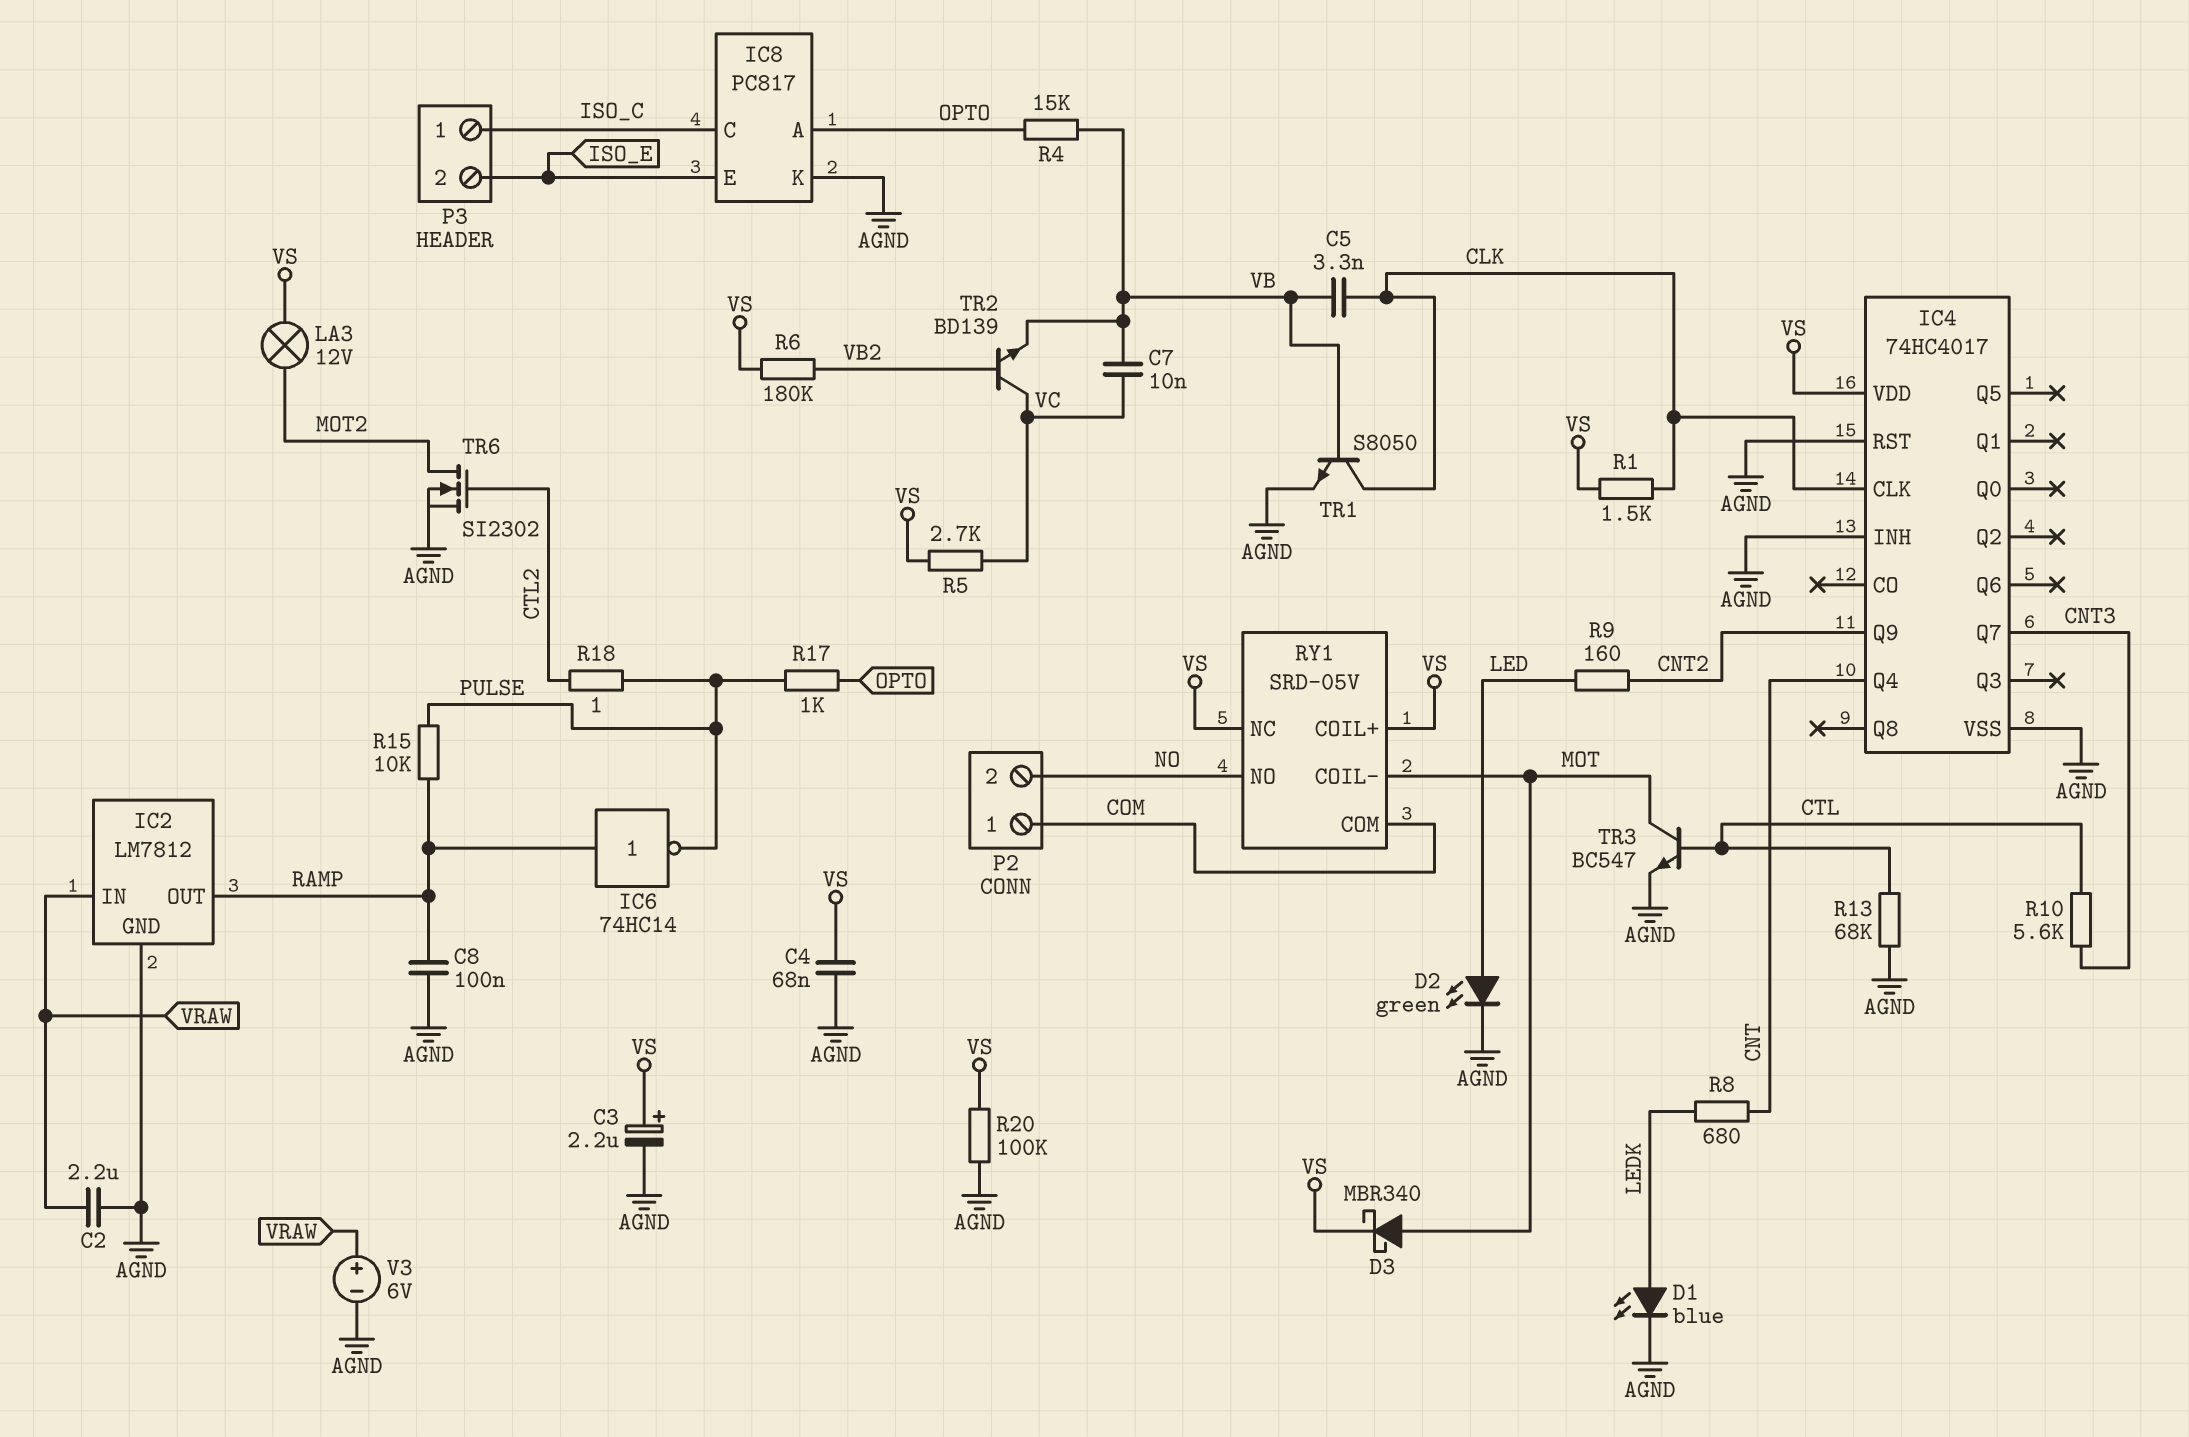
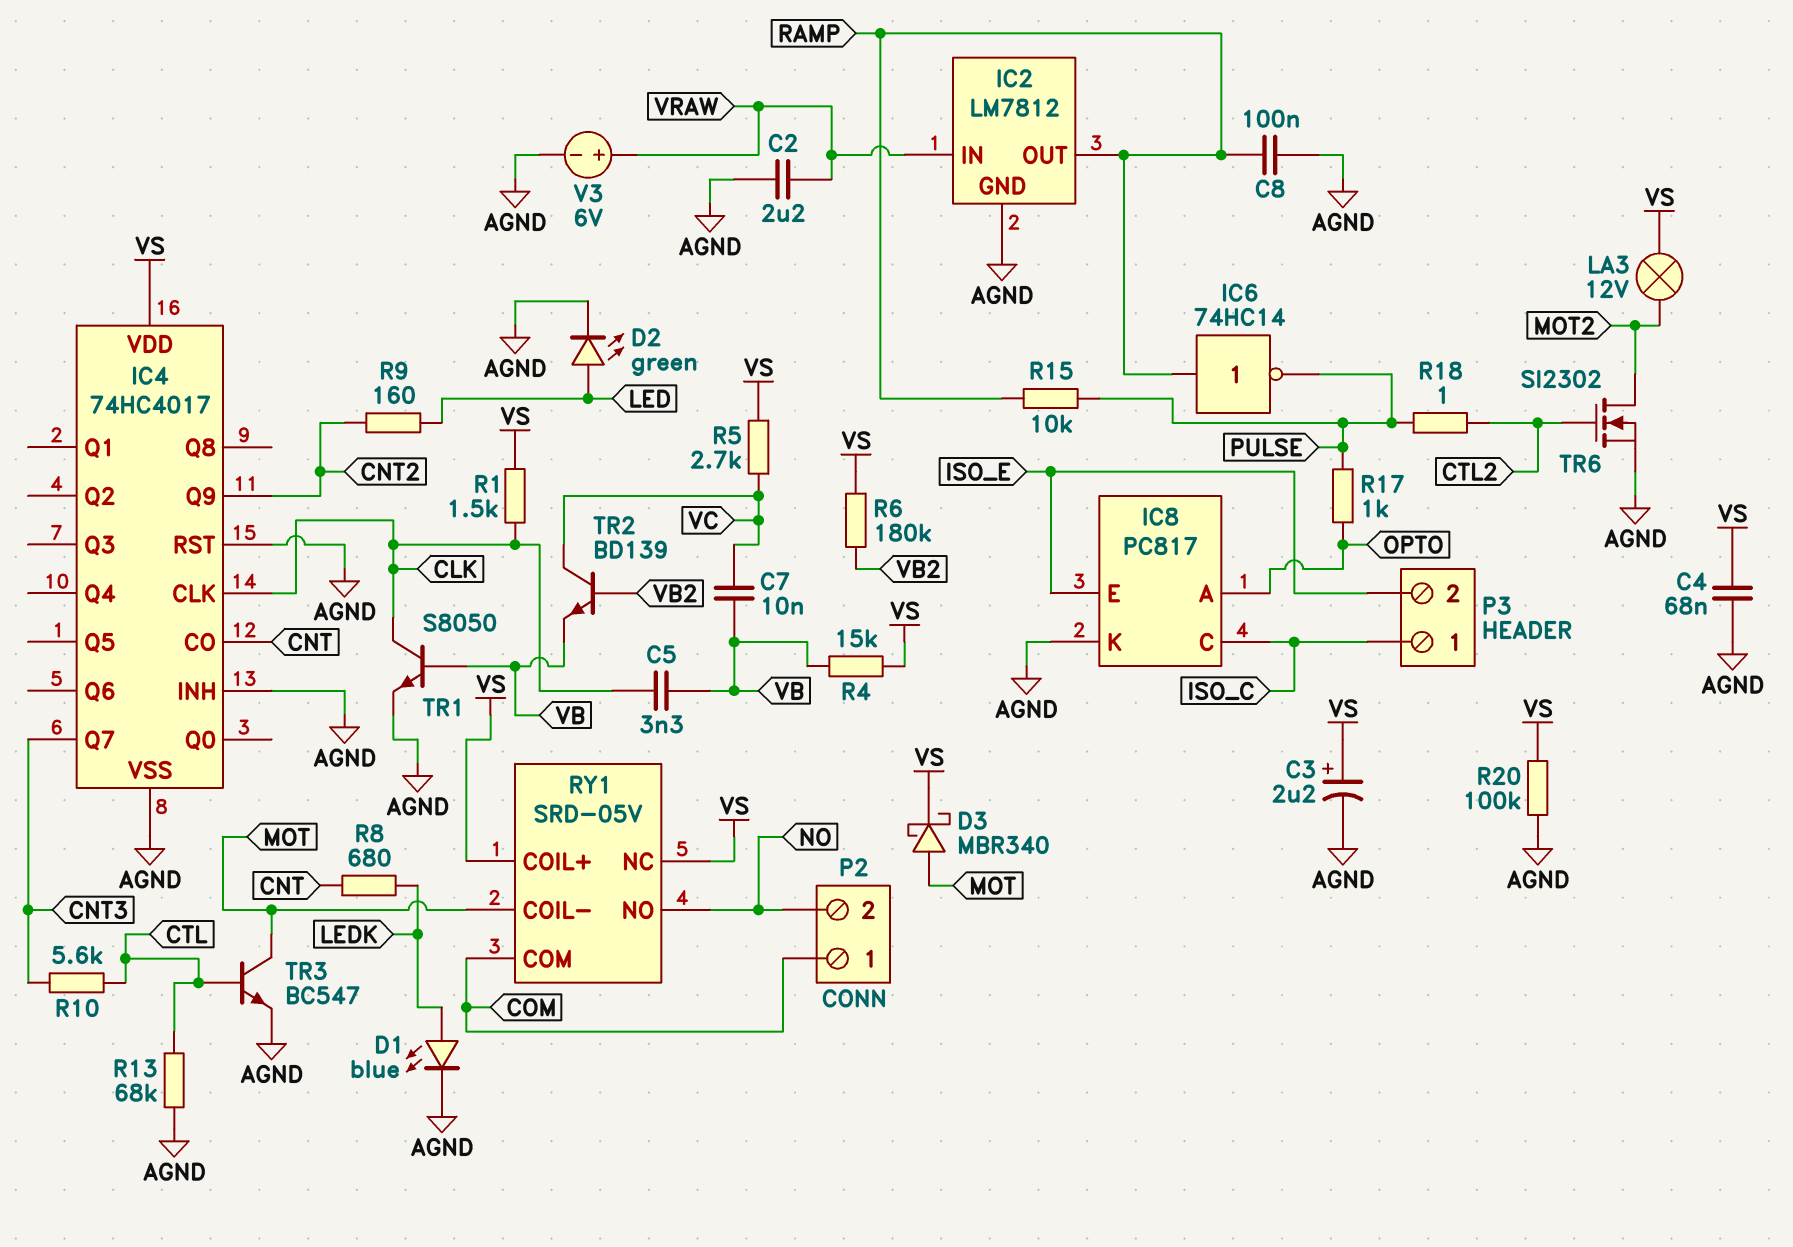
IC4 pin CO: none -> CNT
IC4 pin Q4: CNT -> none
R4: 15k (OPTO, VB) -> 15k (VB, VS)

